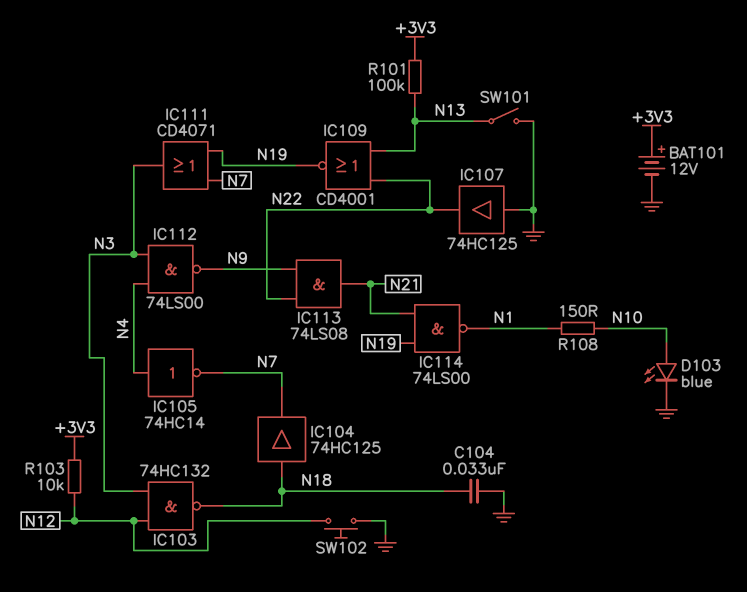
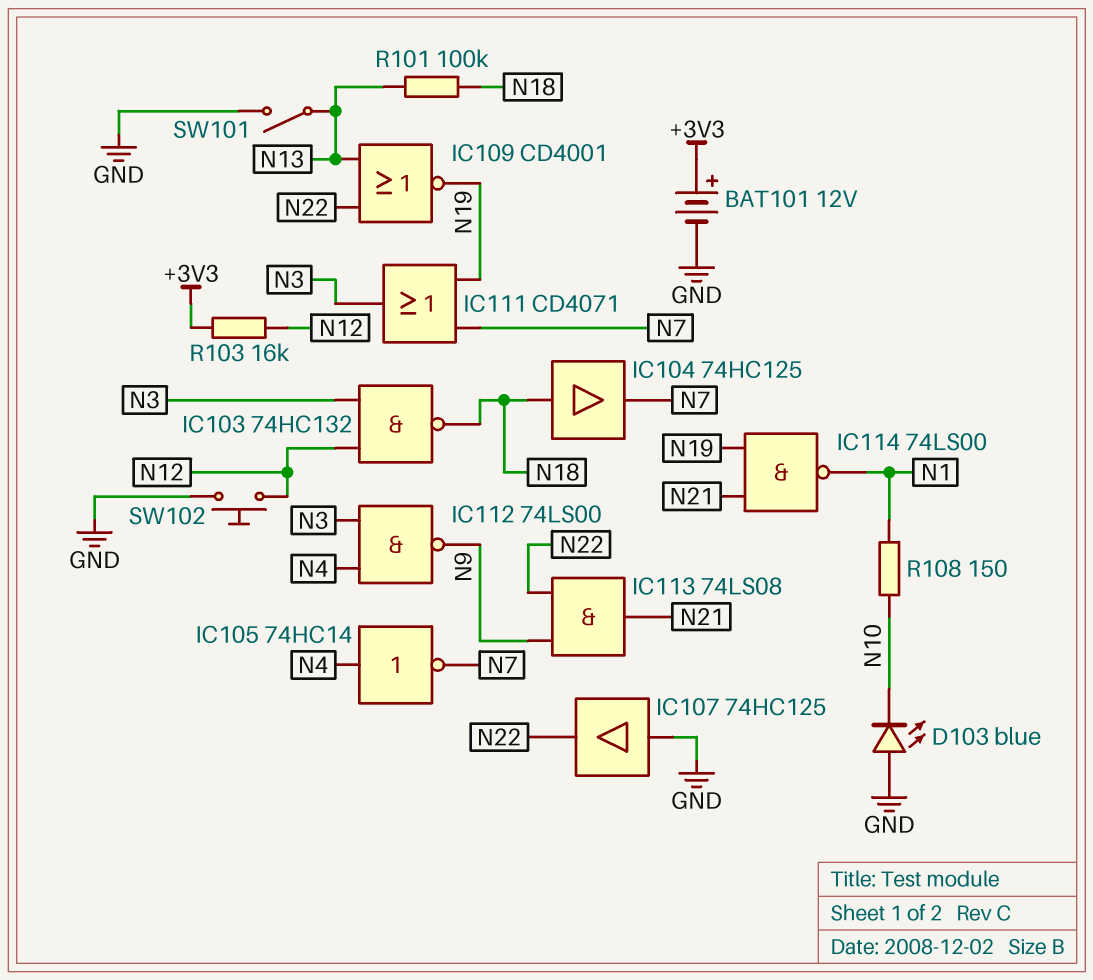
C104: 33nF (GND, N18) -> none
D103: LED blue (A N10, K GND) -> LED blue (A GND, K N10)
R101: 100k (+3V3, N13) -> 100k (N13, N18)
R103: 10k (+3V3, N12) -> 16k (+3V3, N12)

